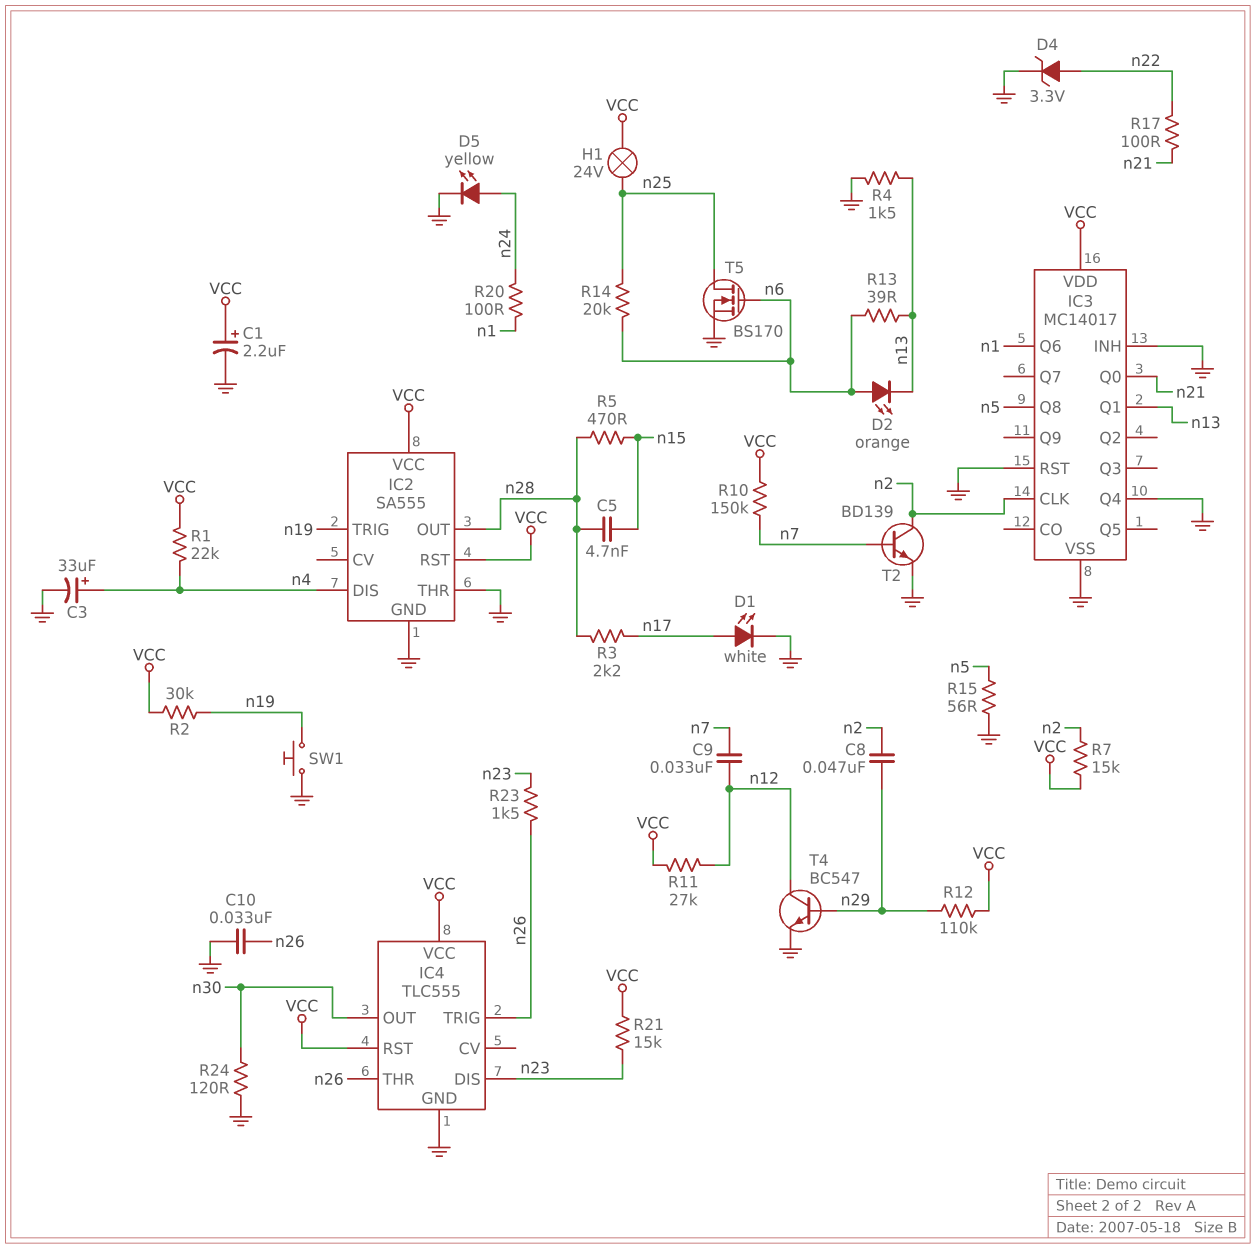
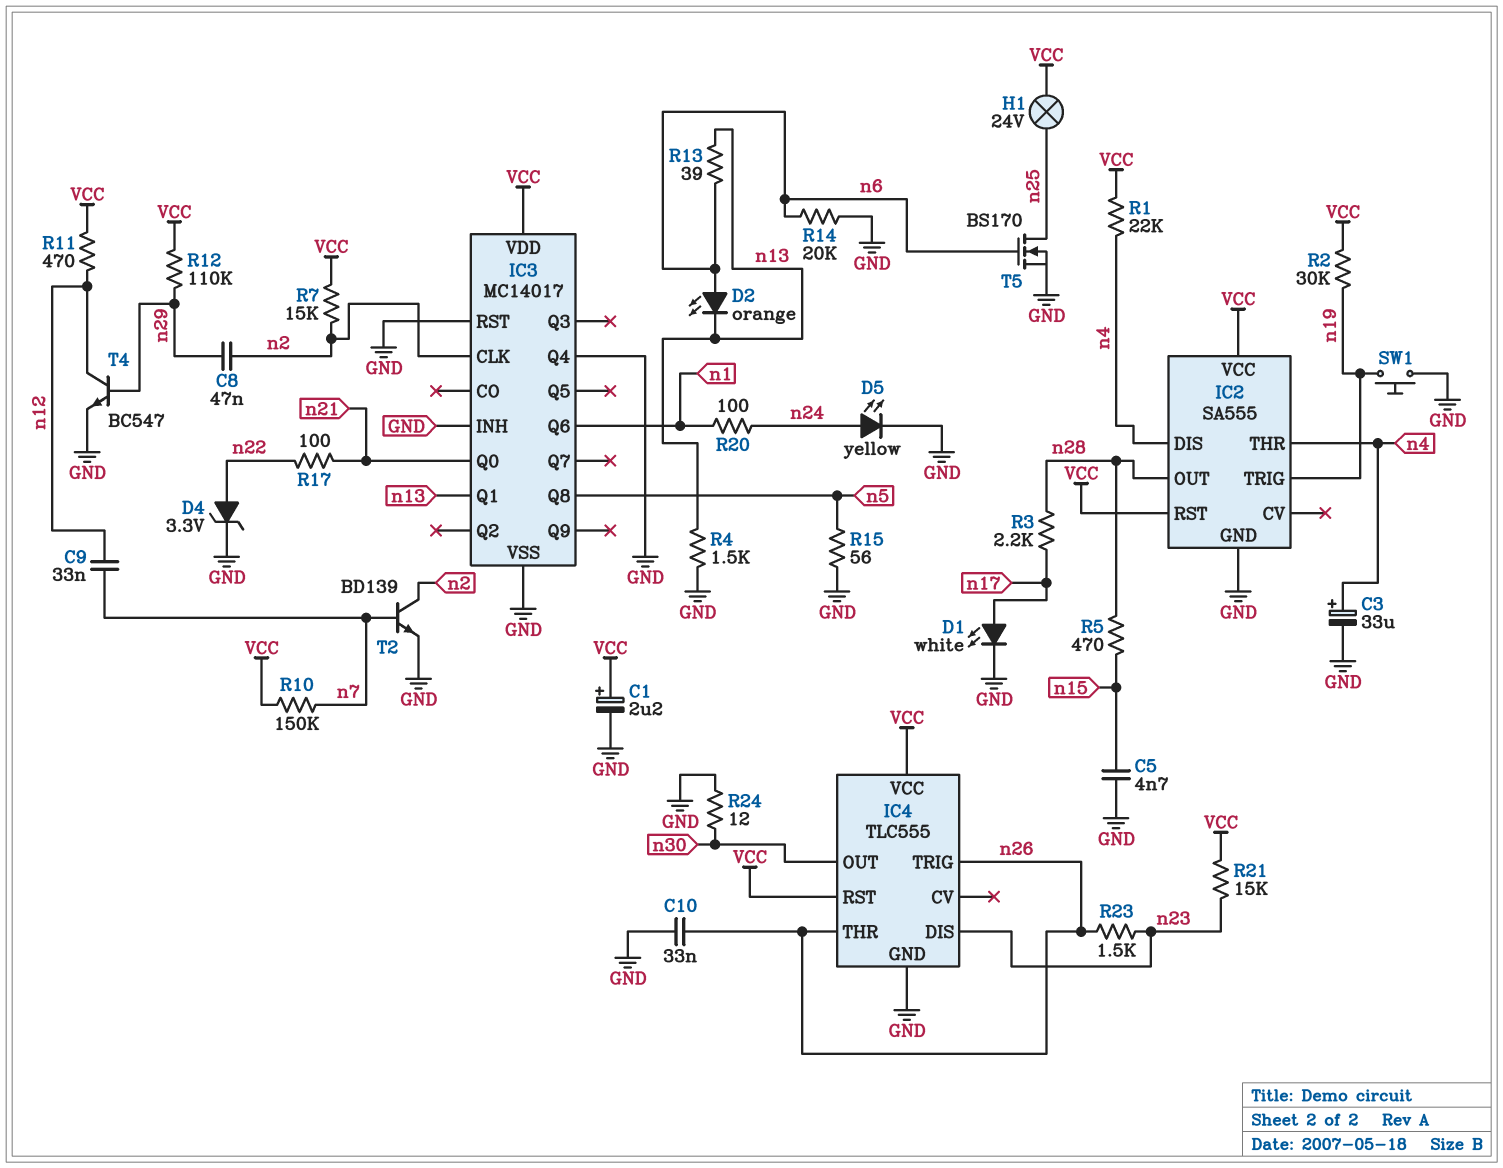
C5: 4.7nF (n15, n28) -> 4.7nF (GND, n15)
IC2 pin THR: GND -> n4
R11: 27k (VCC, n12) -> 470 (VCC, n12)
R14: 20k (n6, n25) -> 20k (GND, n6)
R24: 120 (GND, n30) -> 12 (GND, n30)

